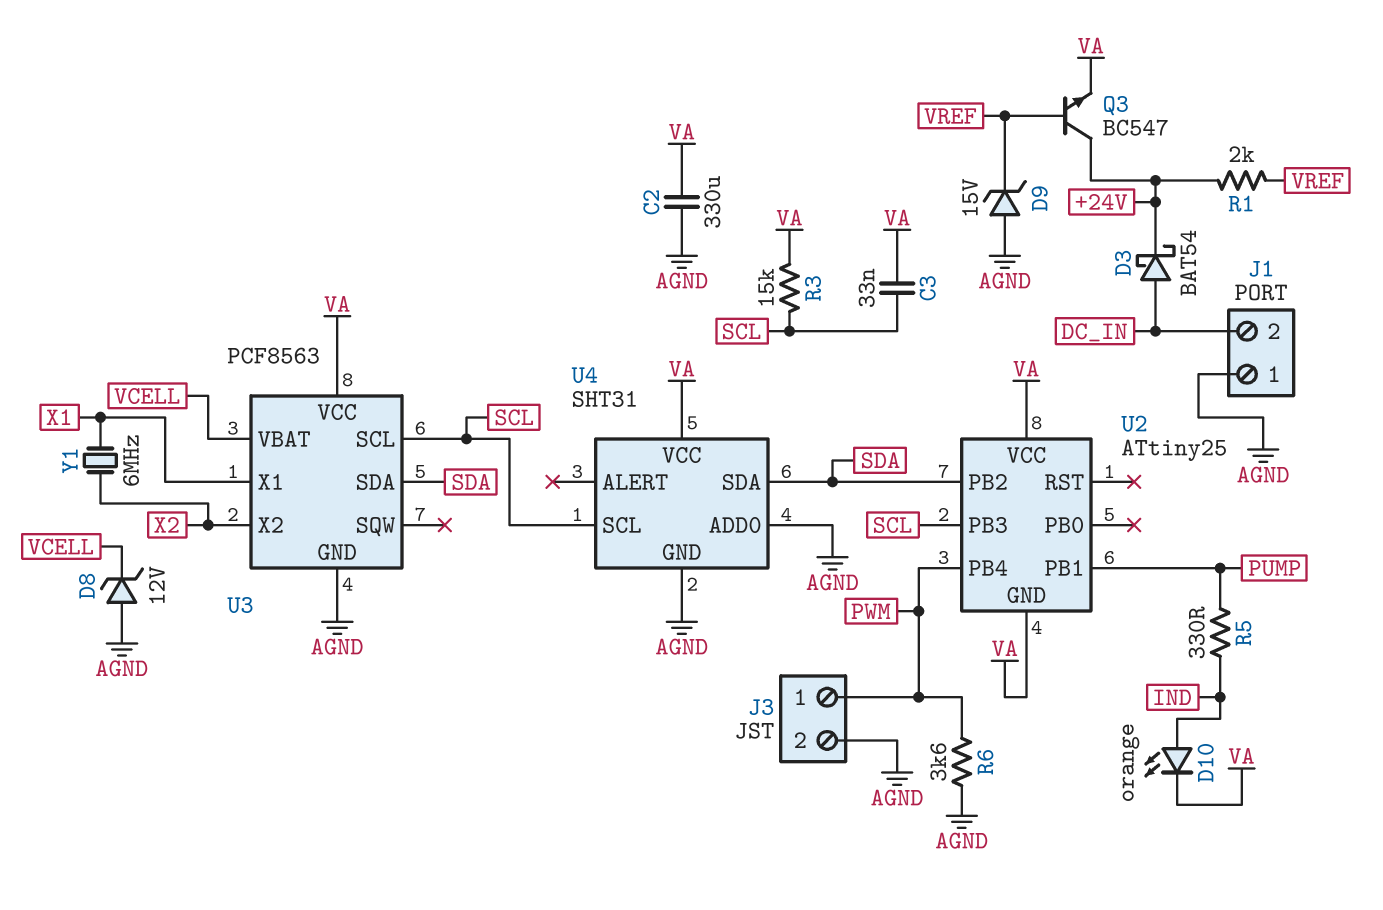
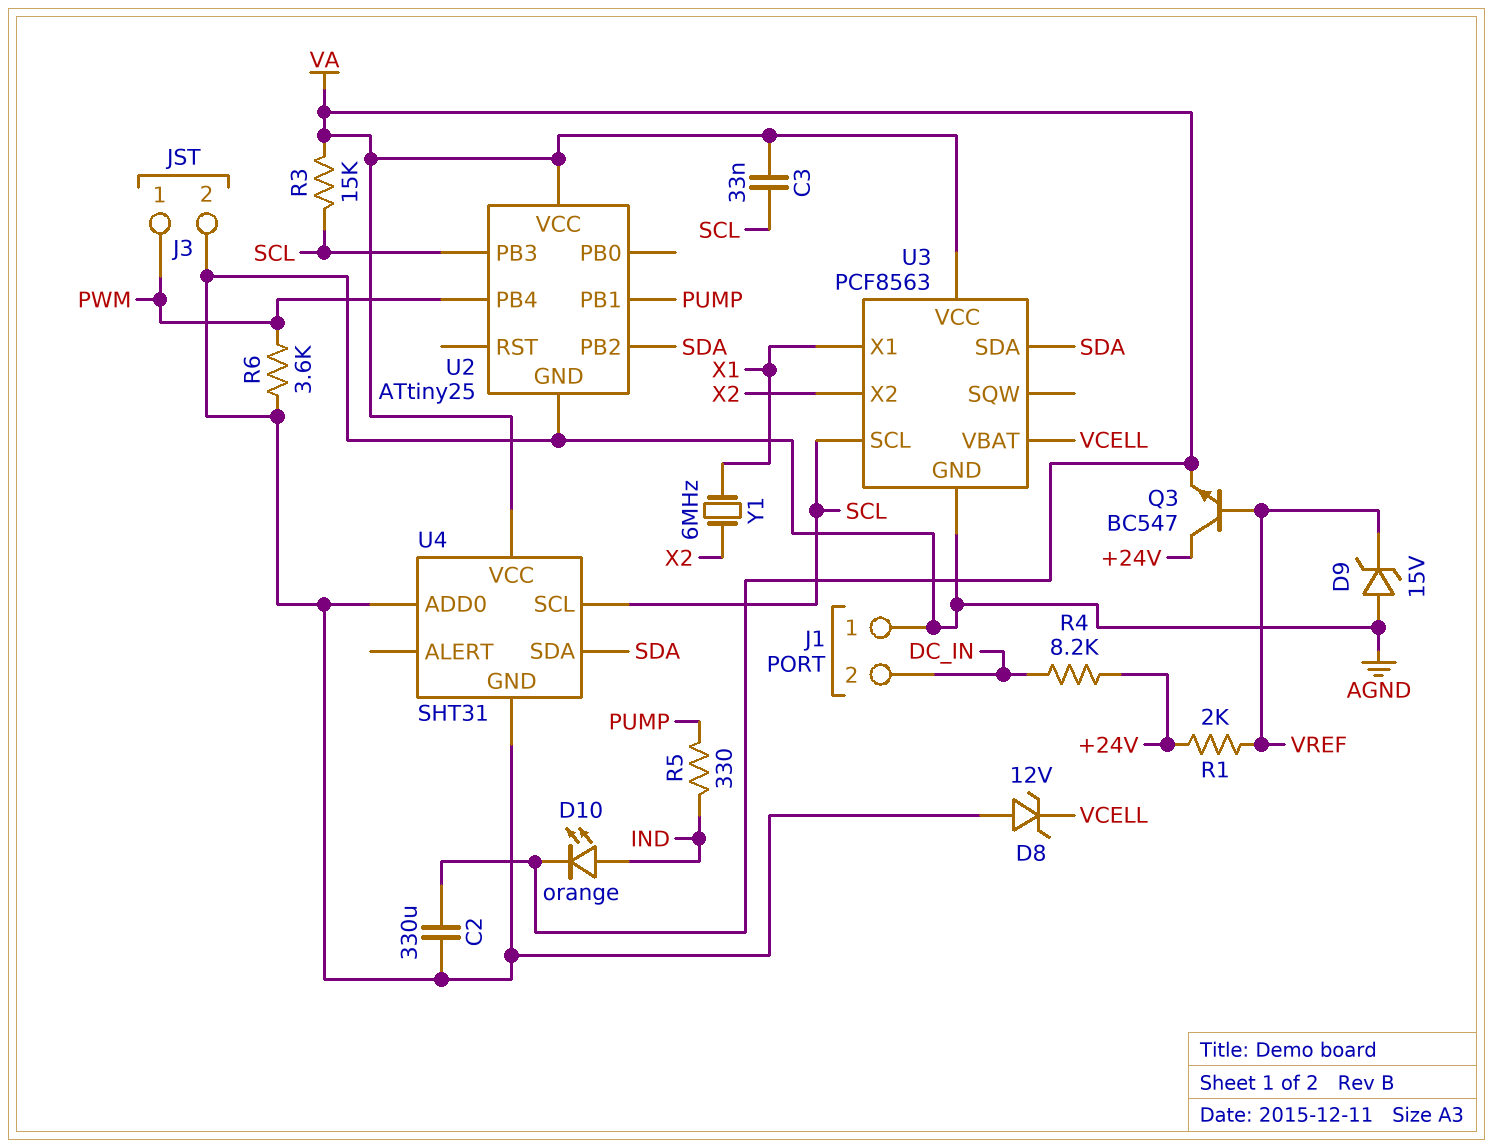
D3: schottky BAT54 (A DC_IN, K +24V) -> none
R4: none -> 8.2k (+24V, DC_IN)
U2 pin GND: VA -> AGND

